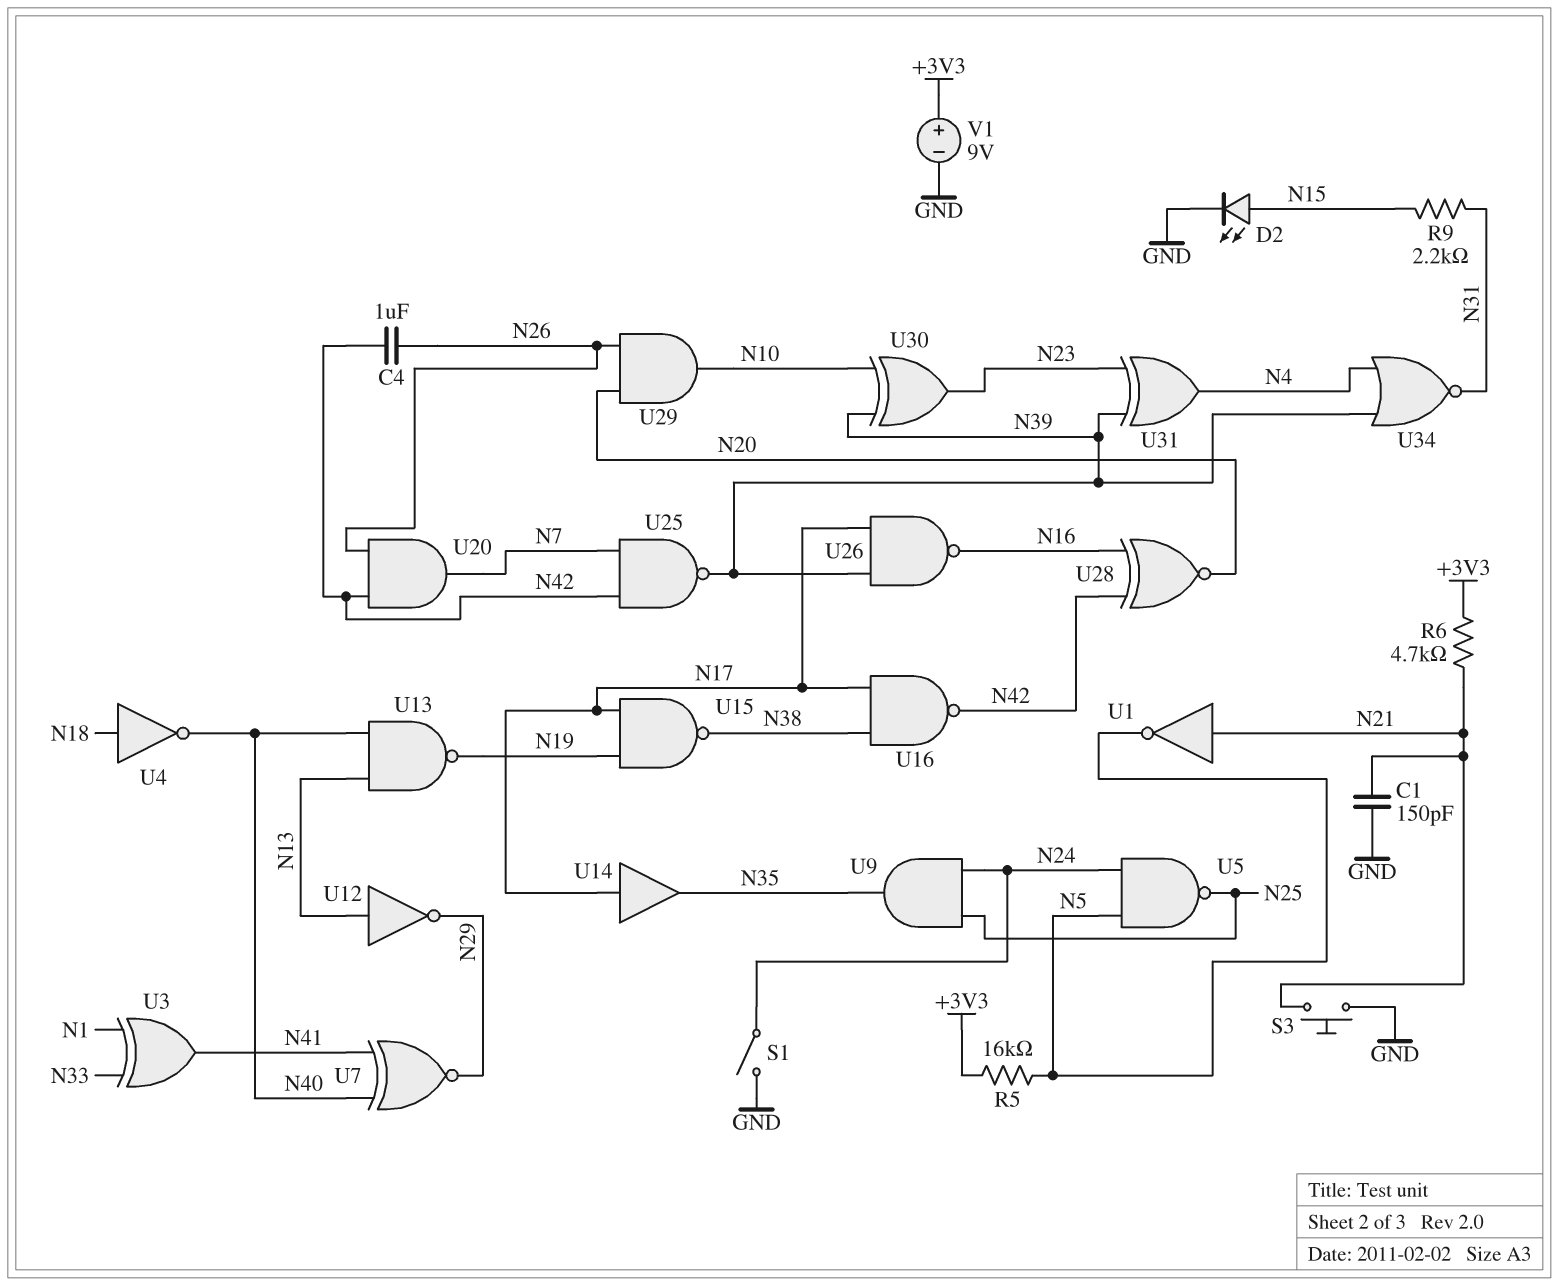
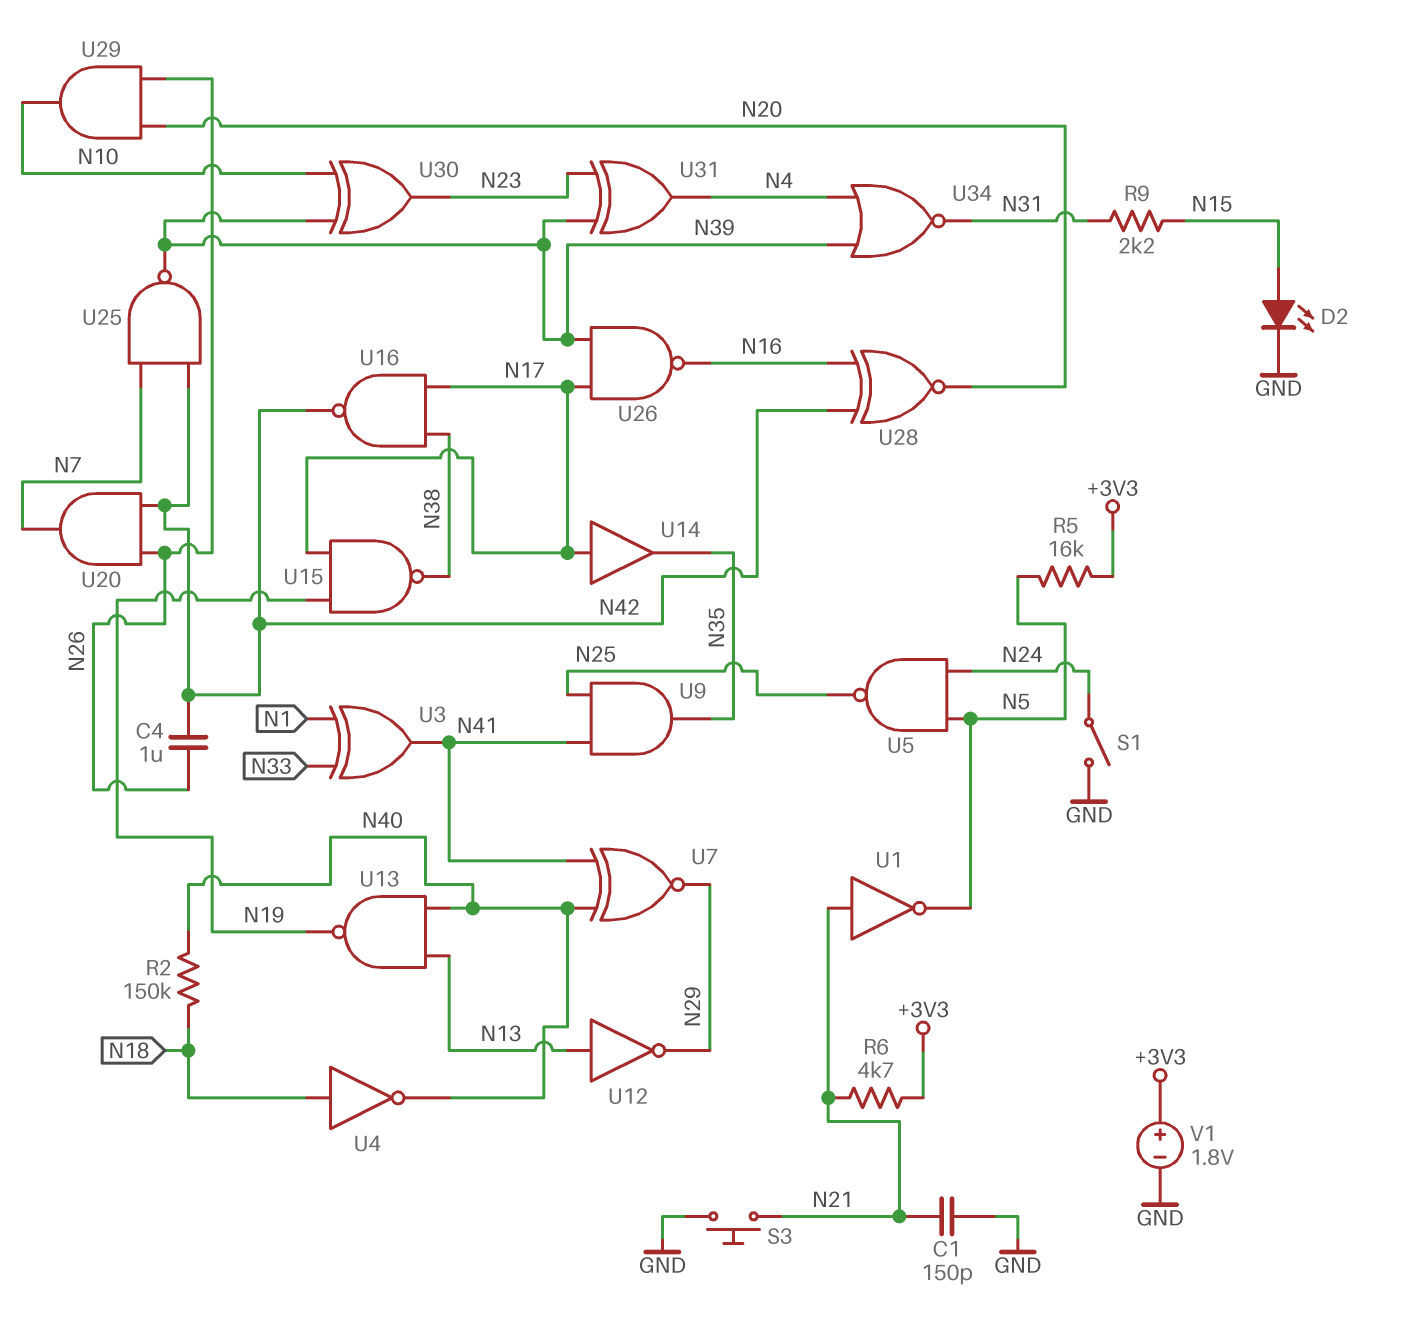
R2: none -> 150k (N18, N40)
U9: AND (in N24, in N25, out N35) -> AND (in N25, in N41, out N35)
V1: 9V (plus +3V3, minus GND) -> 1.8V (plus +3V3, minus GND)

